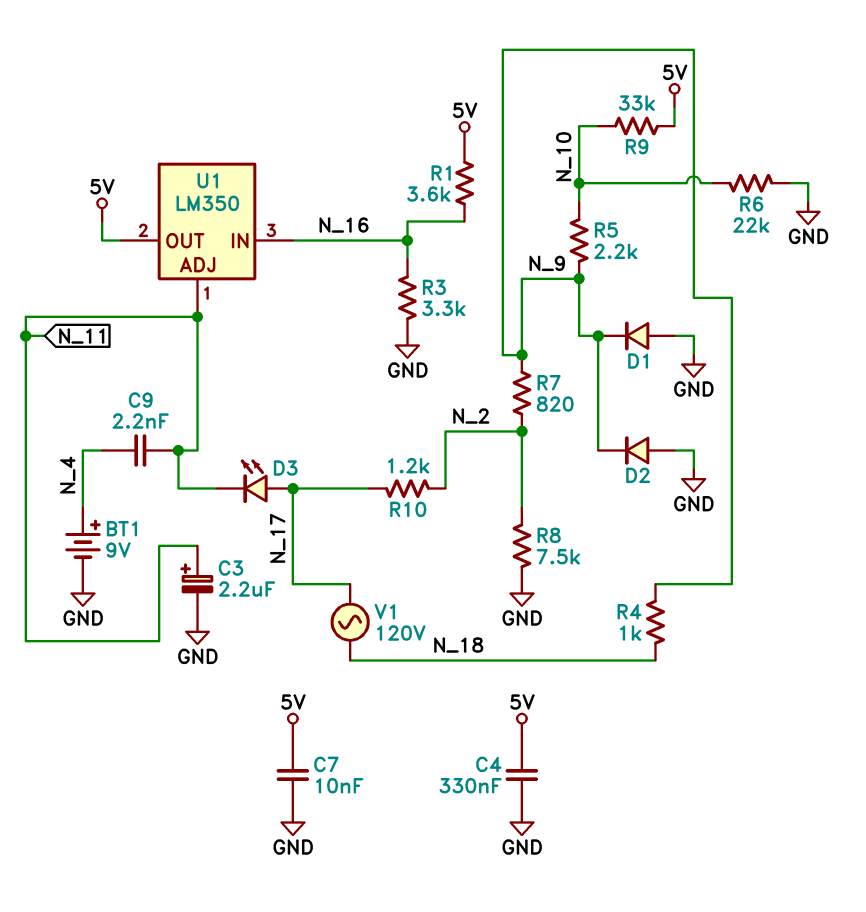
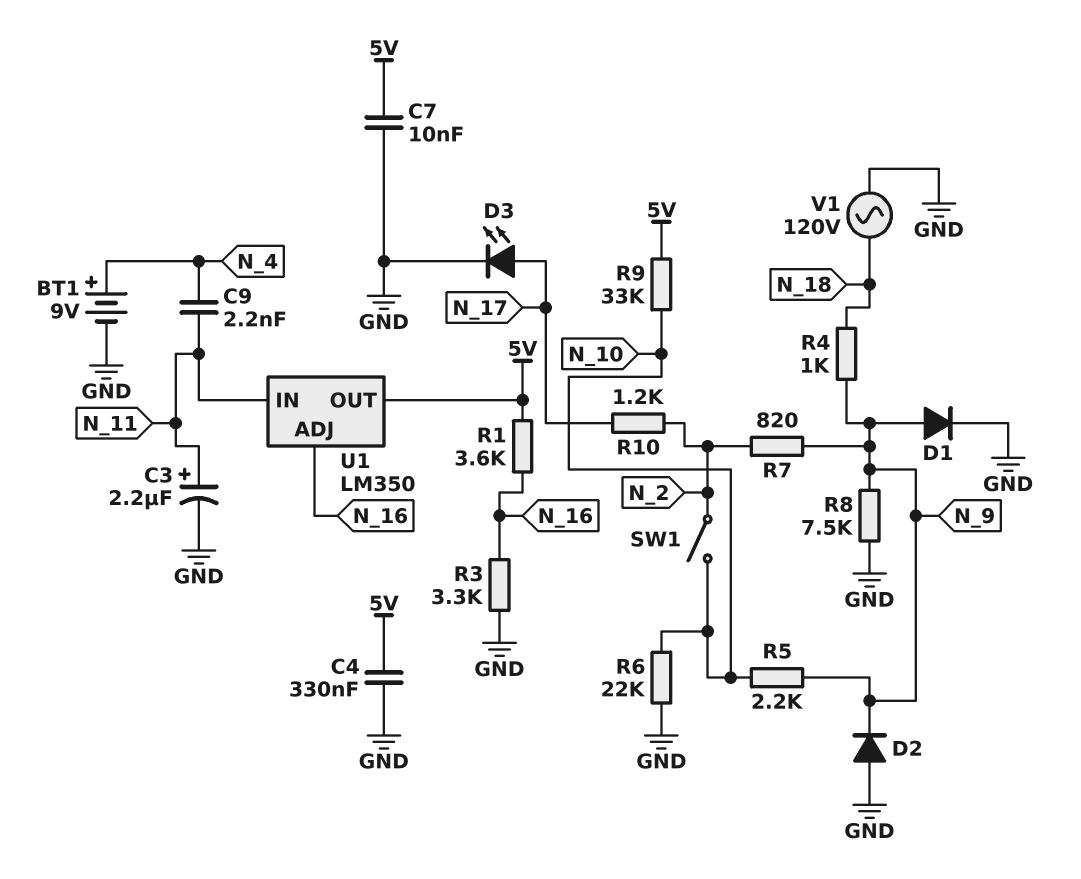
D1: diode (A GND, K N_9) -> diode (A N_9, K GND)
D3: LED (A N_17, K N_11) -> LED (A N_17, K GND)
R8: 7.5k (GND, N_2) -> 7.5k (GND, N_9)
SW1: none -> switch (N_2, N_10)
U1 pin ADJ: N_11 -> N_16
U1 pin IN: N_16 -> N_11
V1: AC 120V (N_17, N_18) -> AC 120V (GND, N_18)

